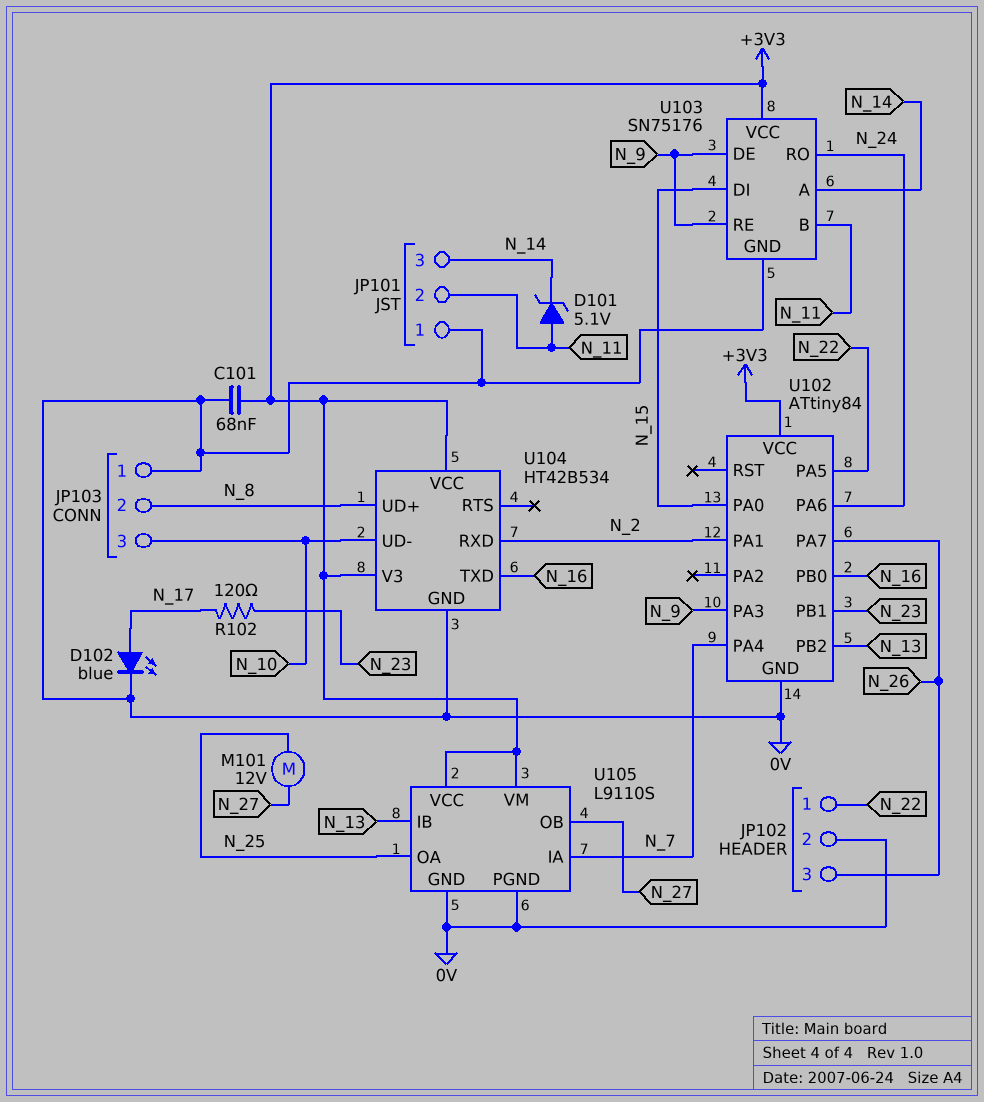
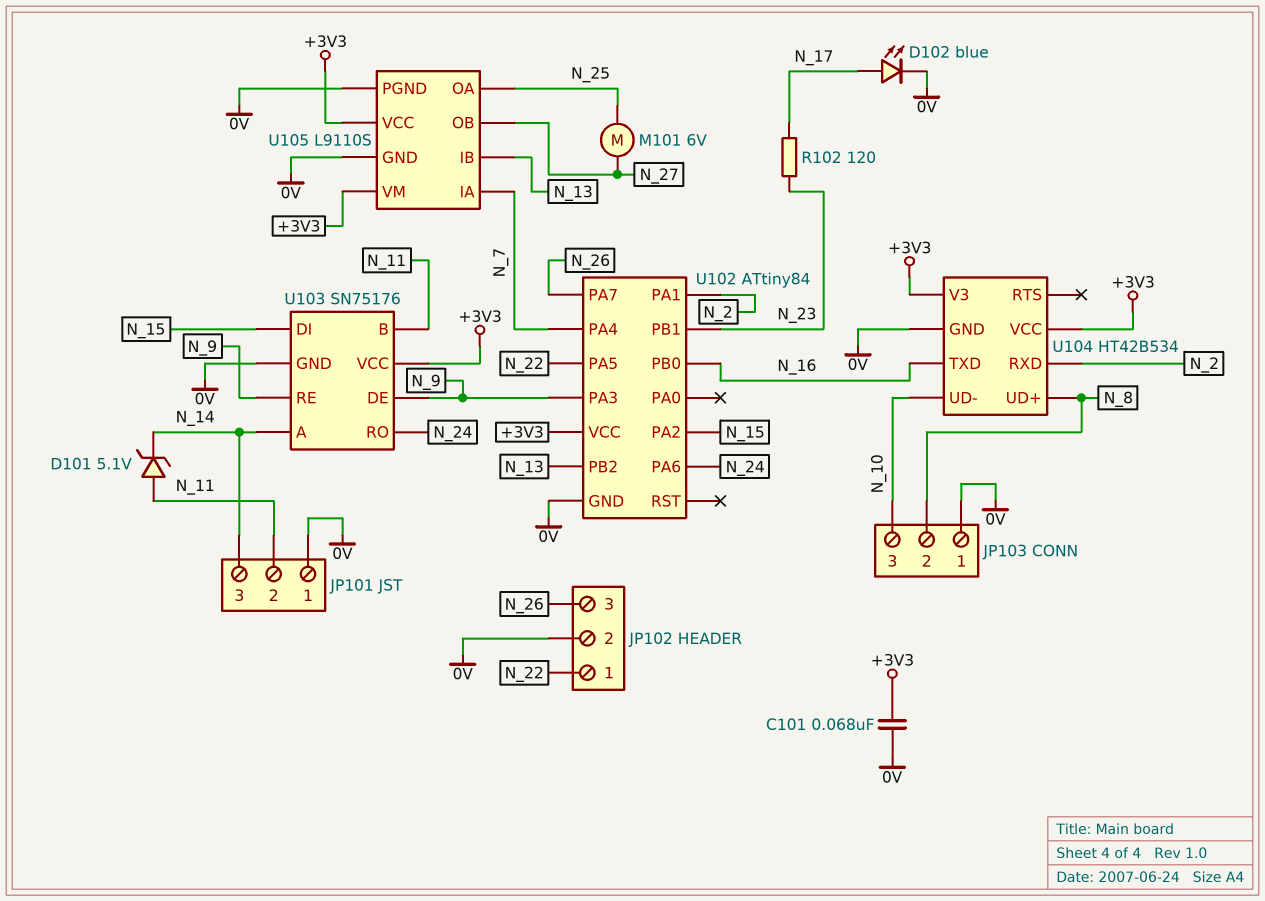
M101: motor 12V (N_25, N_27) -> motor 6V (N_25, N_27)
U102 pin PA0: N_15 -> none
U102 pin PA2: none -> N_15

